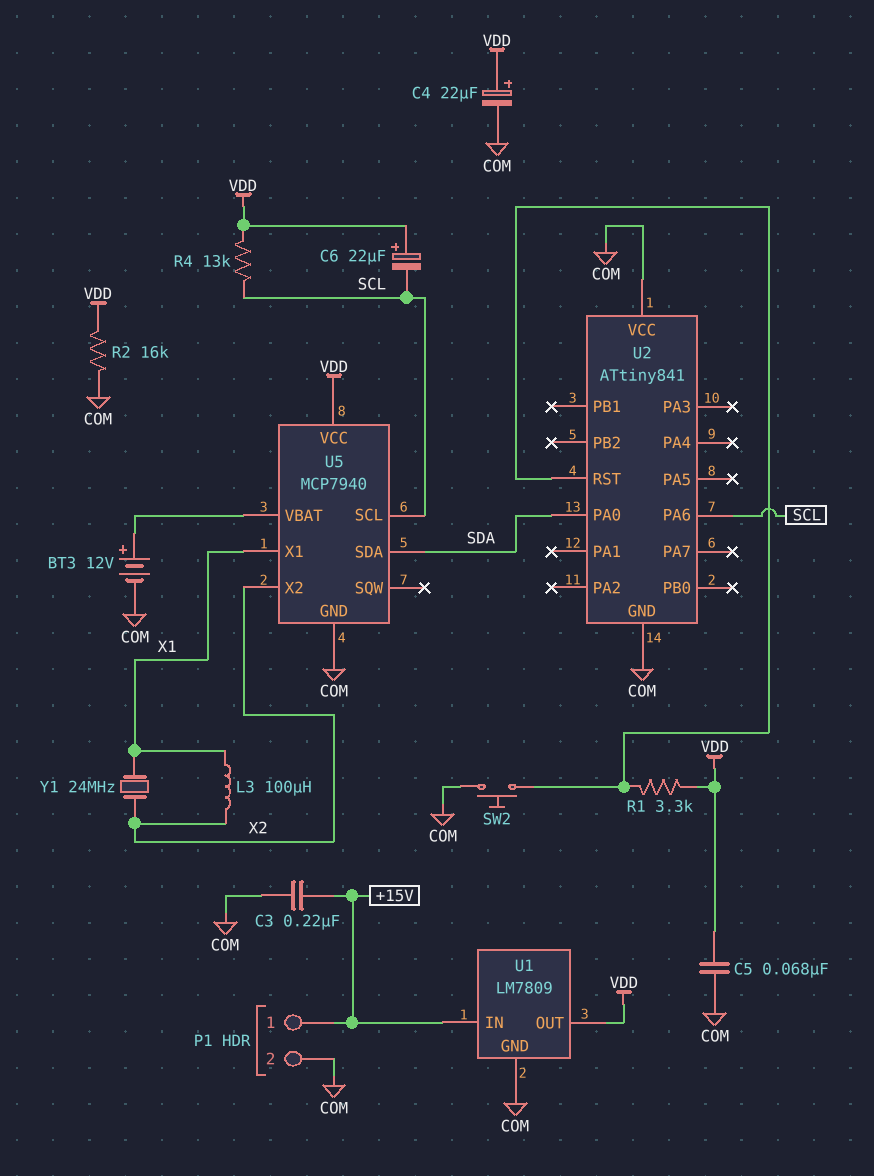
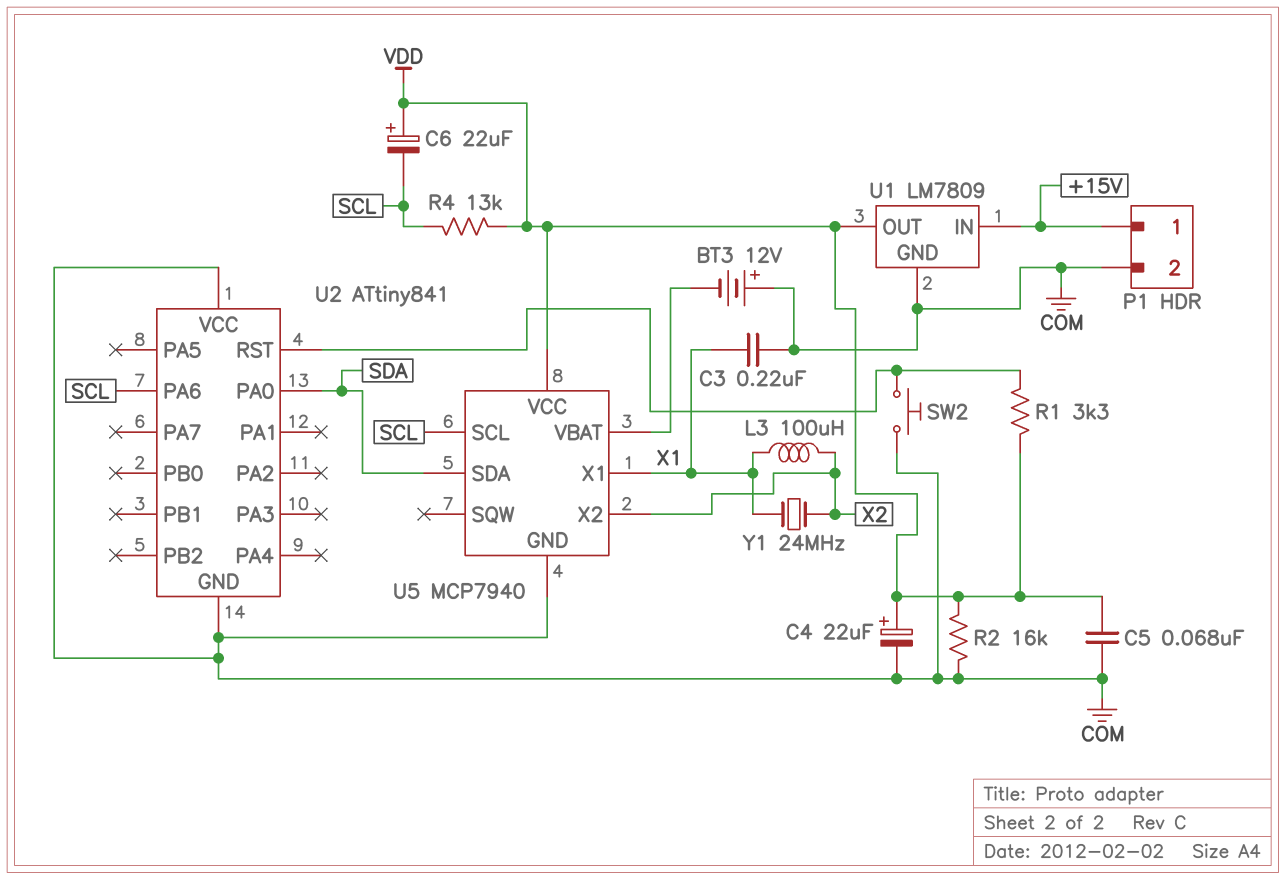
BT3: 12V (plus U5/VBAT, minus COM) -> 12V (plus COM, minus U5/VBAT)
C3: 220nF (+15V, COM) -> 220nF (COM, X1)

